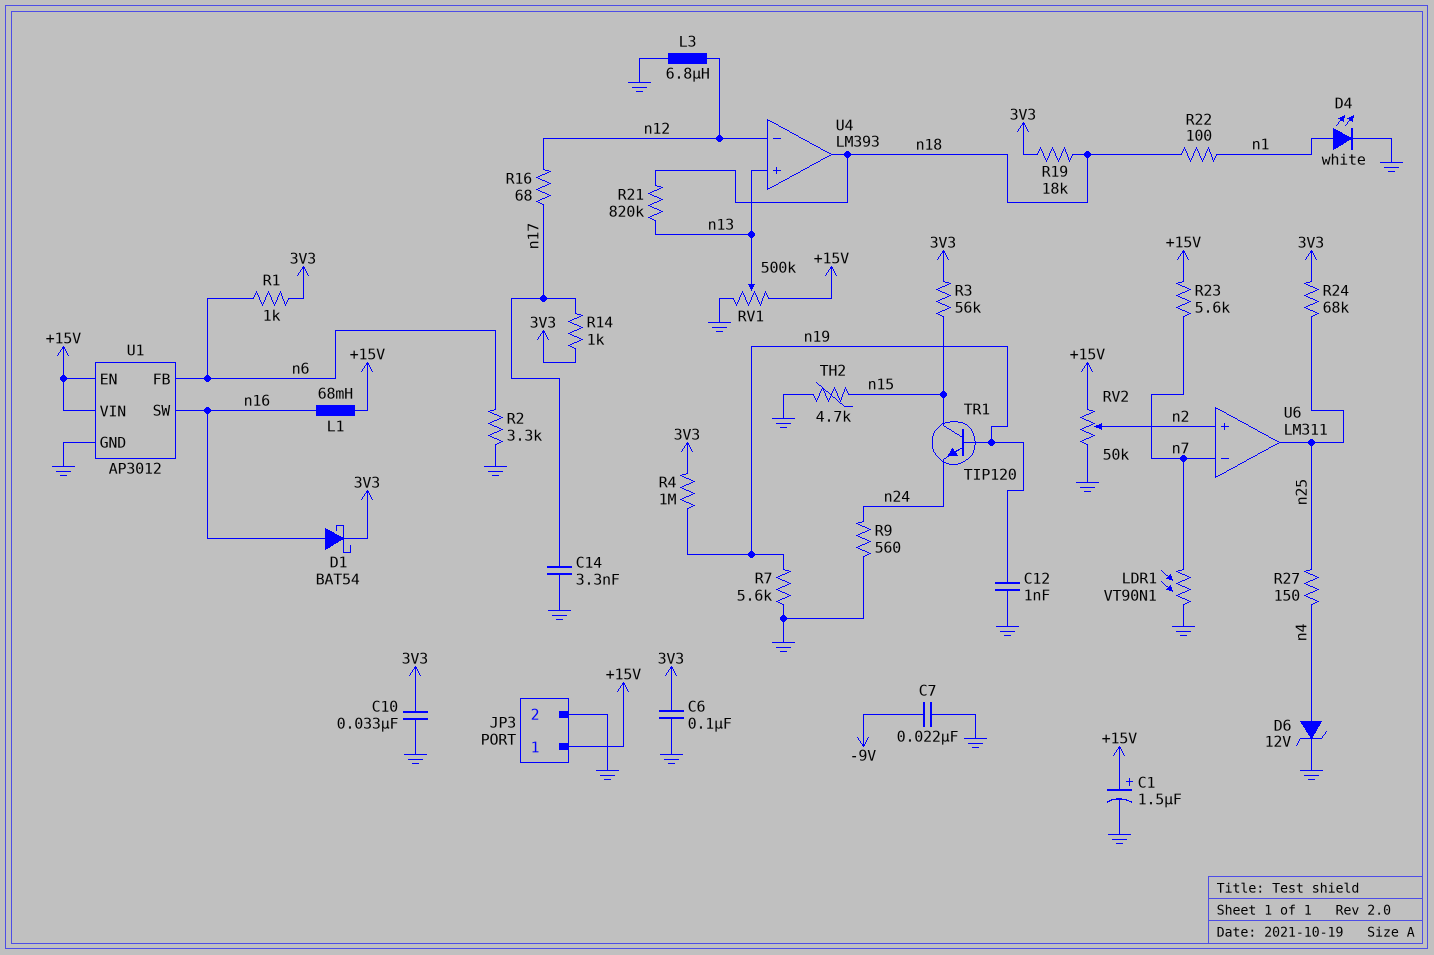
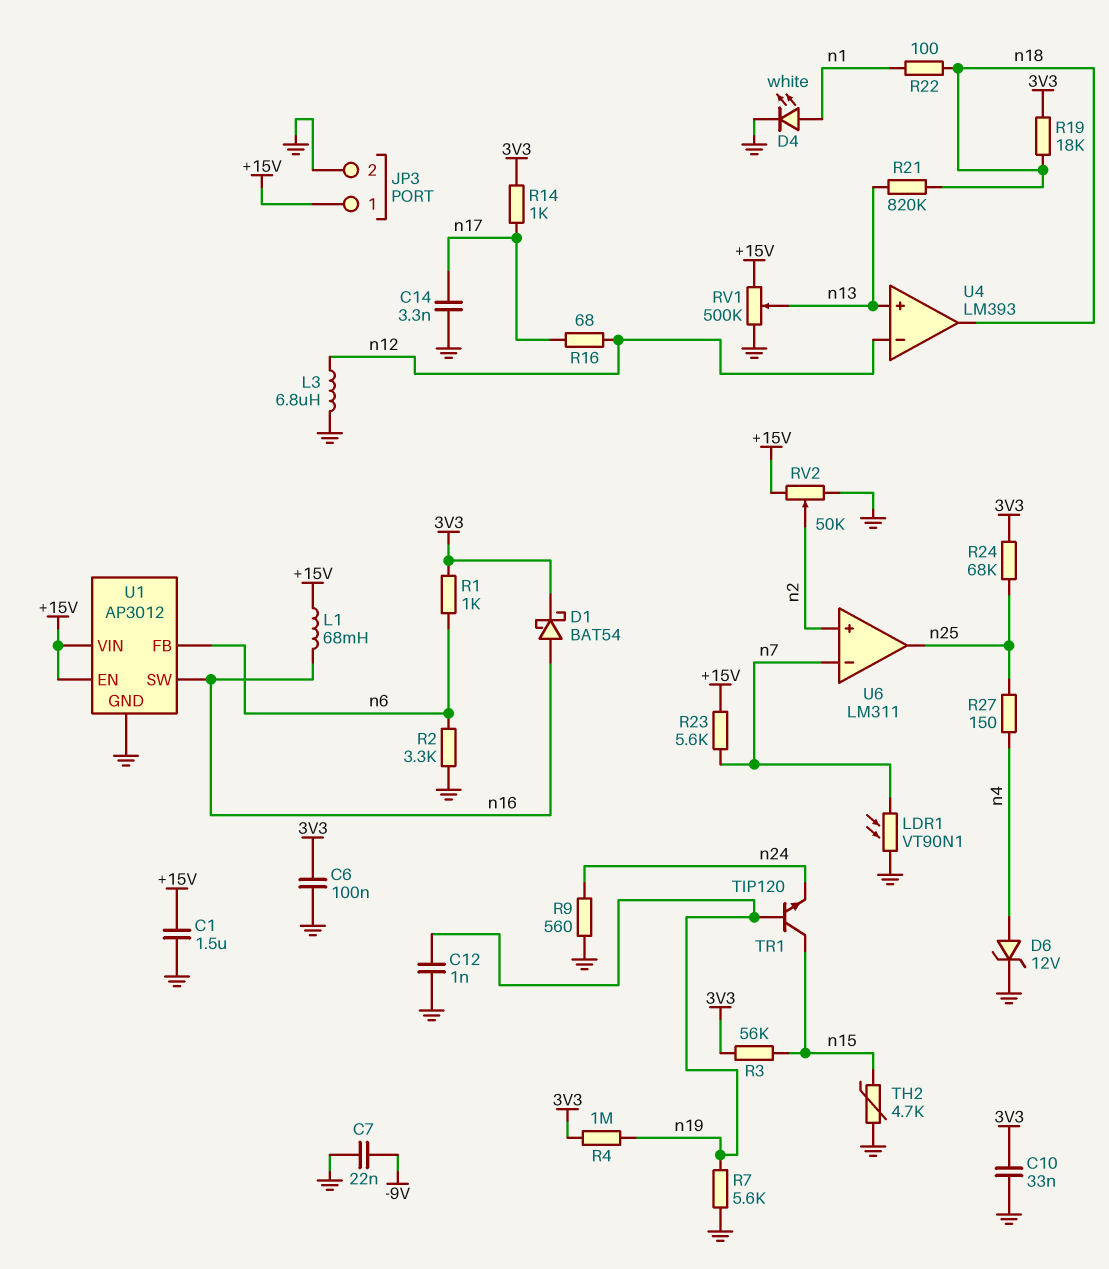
C1: 1.5uF (plus +15V, minus GND) -> 1.5uF (+15V, GND)

